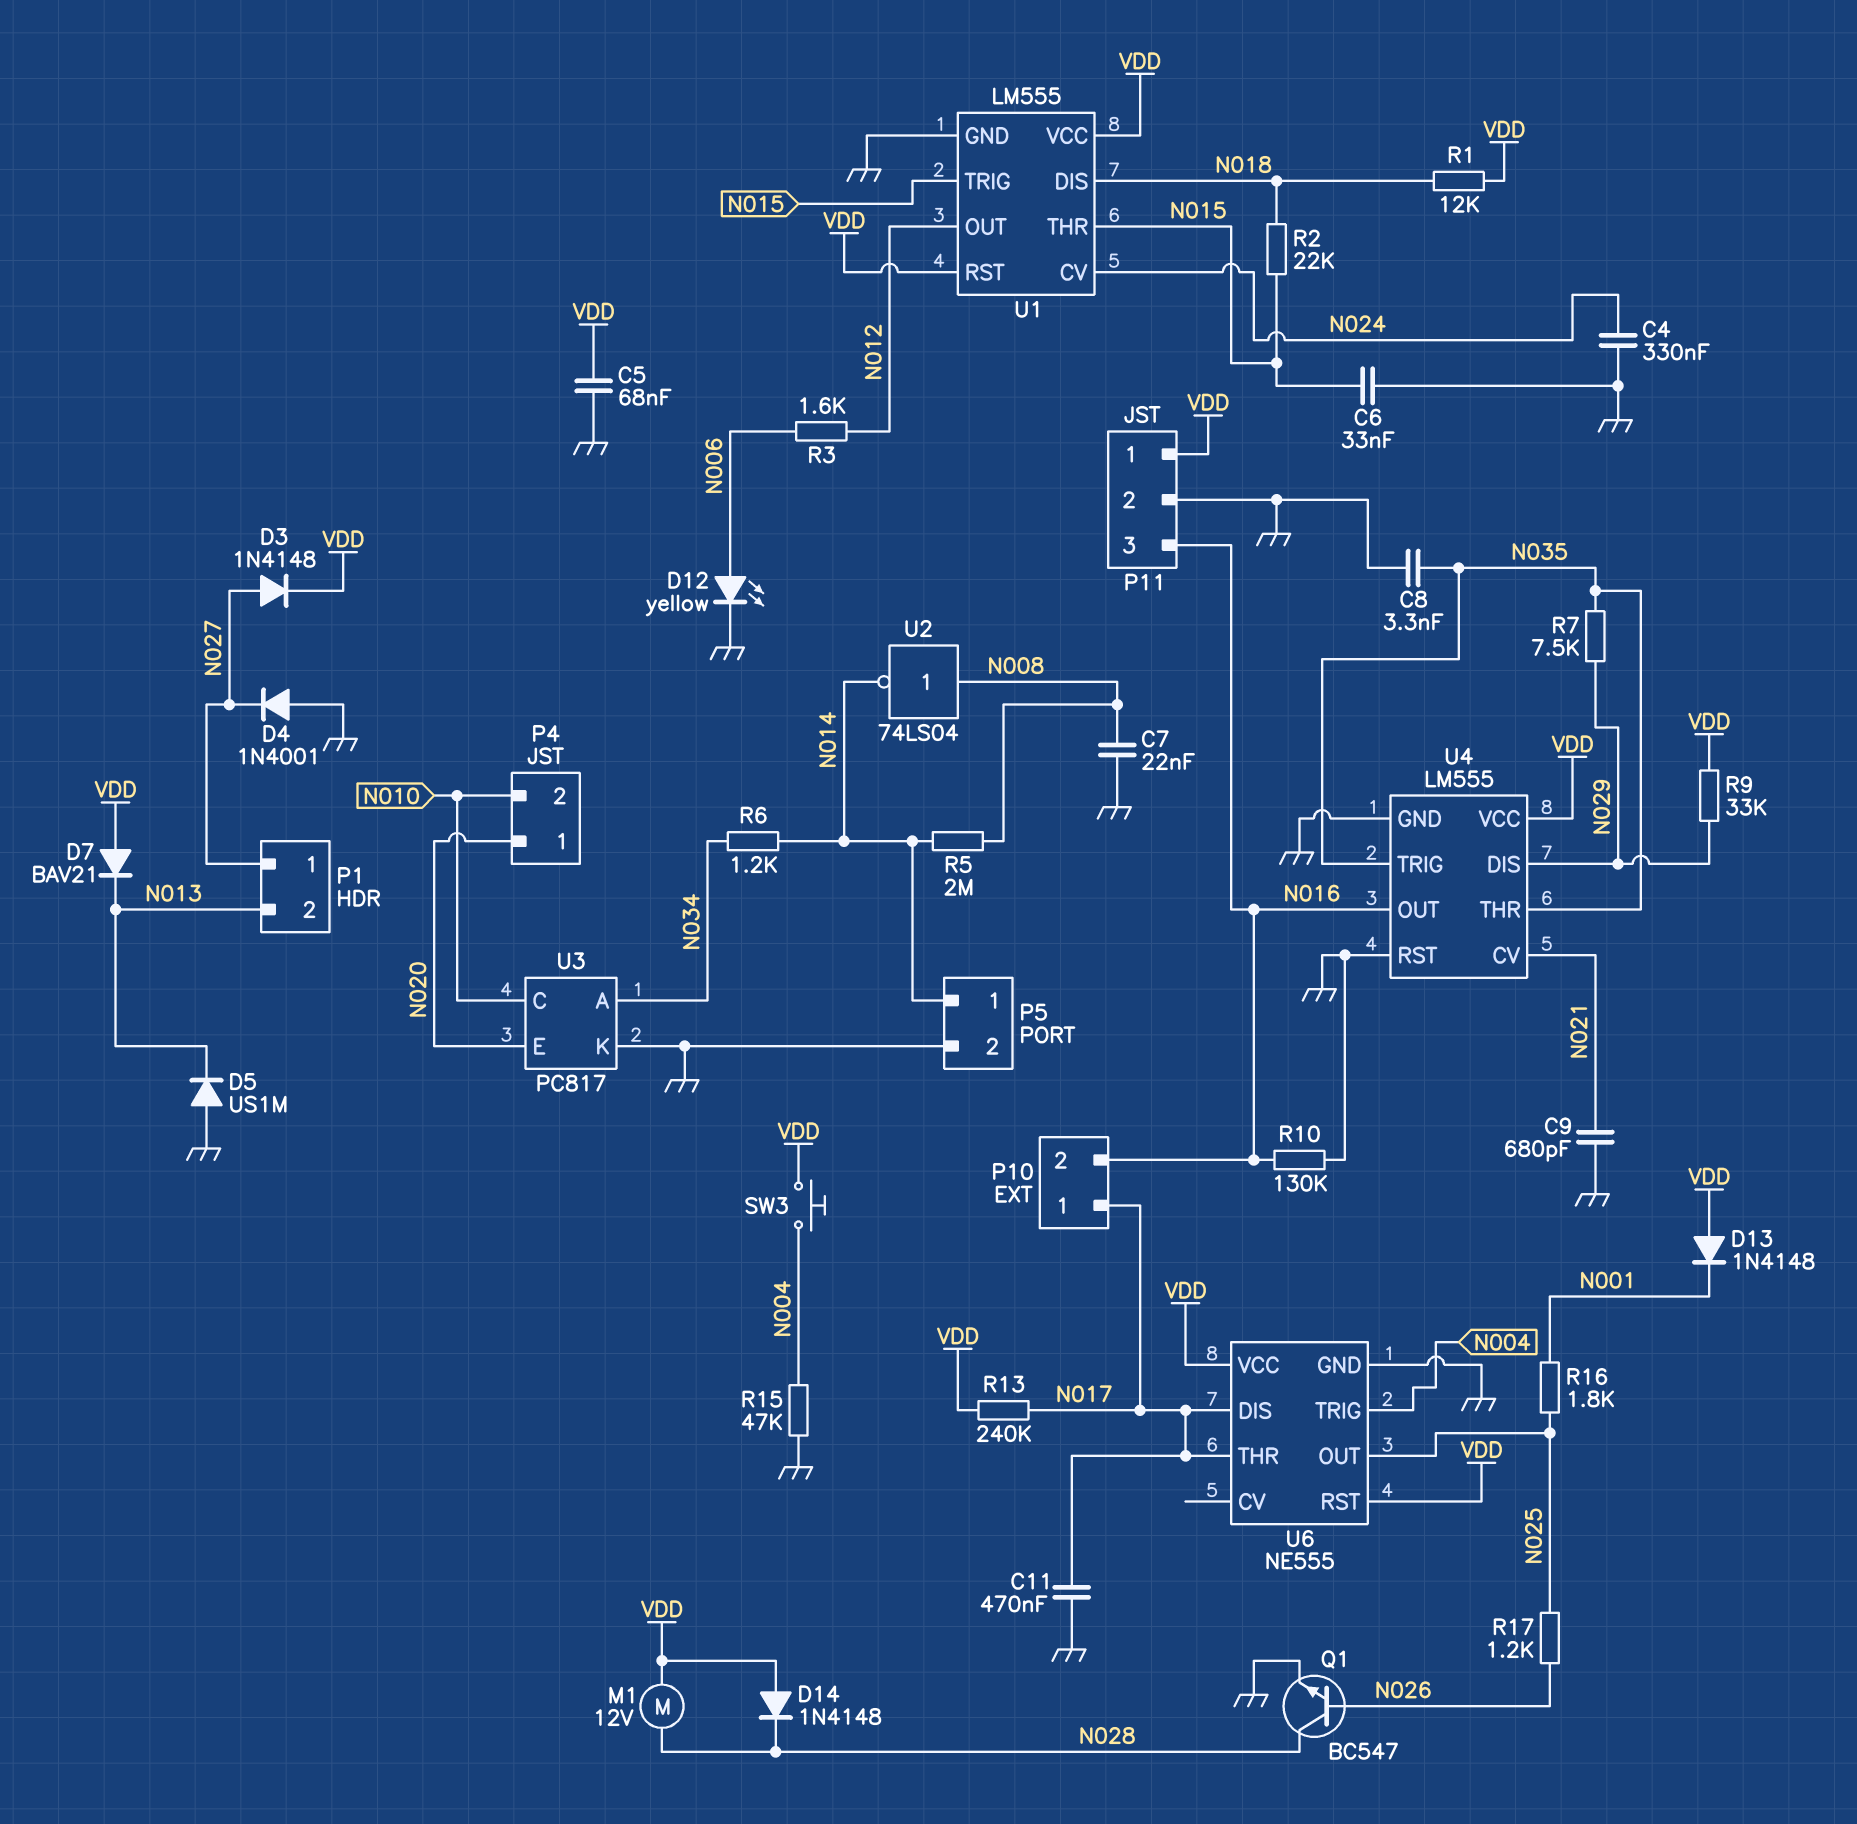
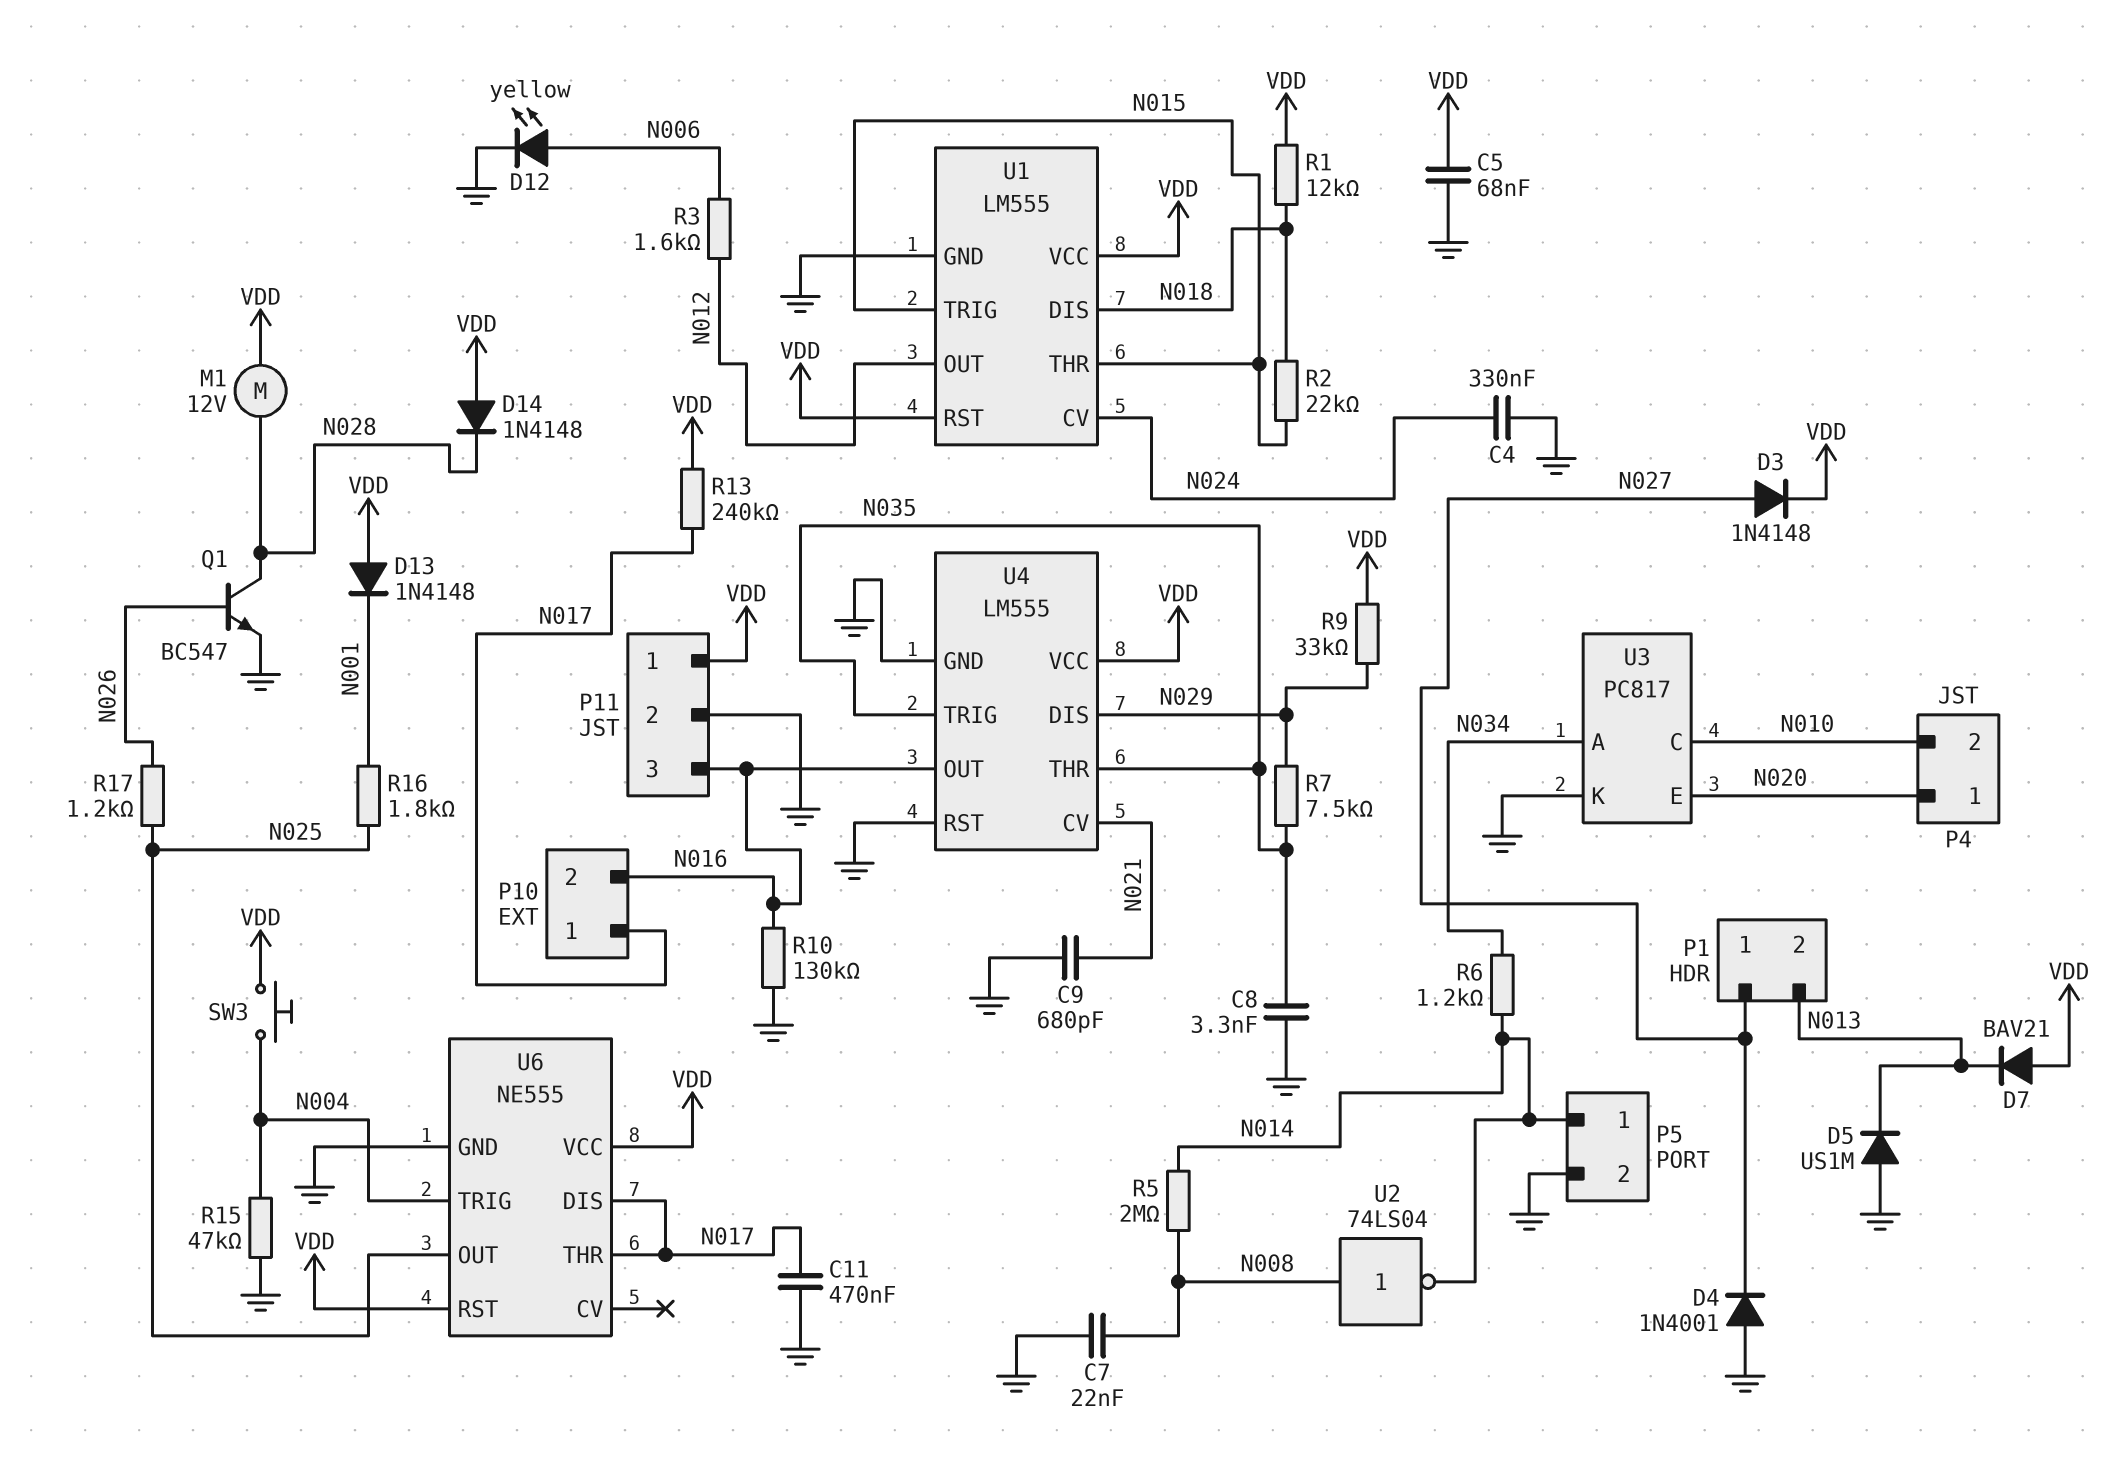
C6: 33nF (GND, N015) -> none

